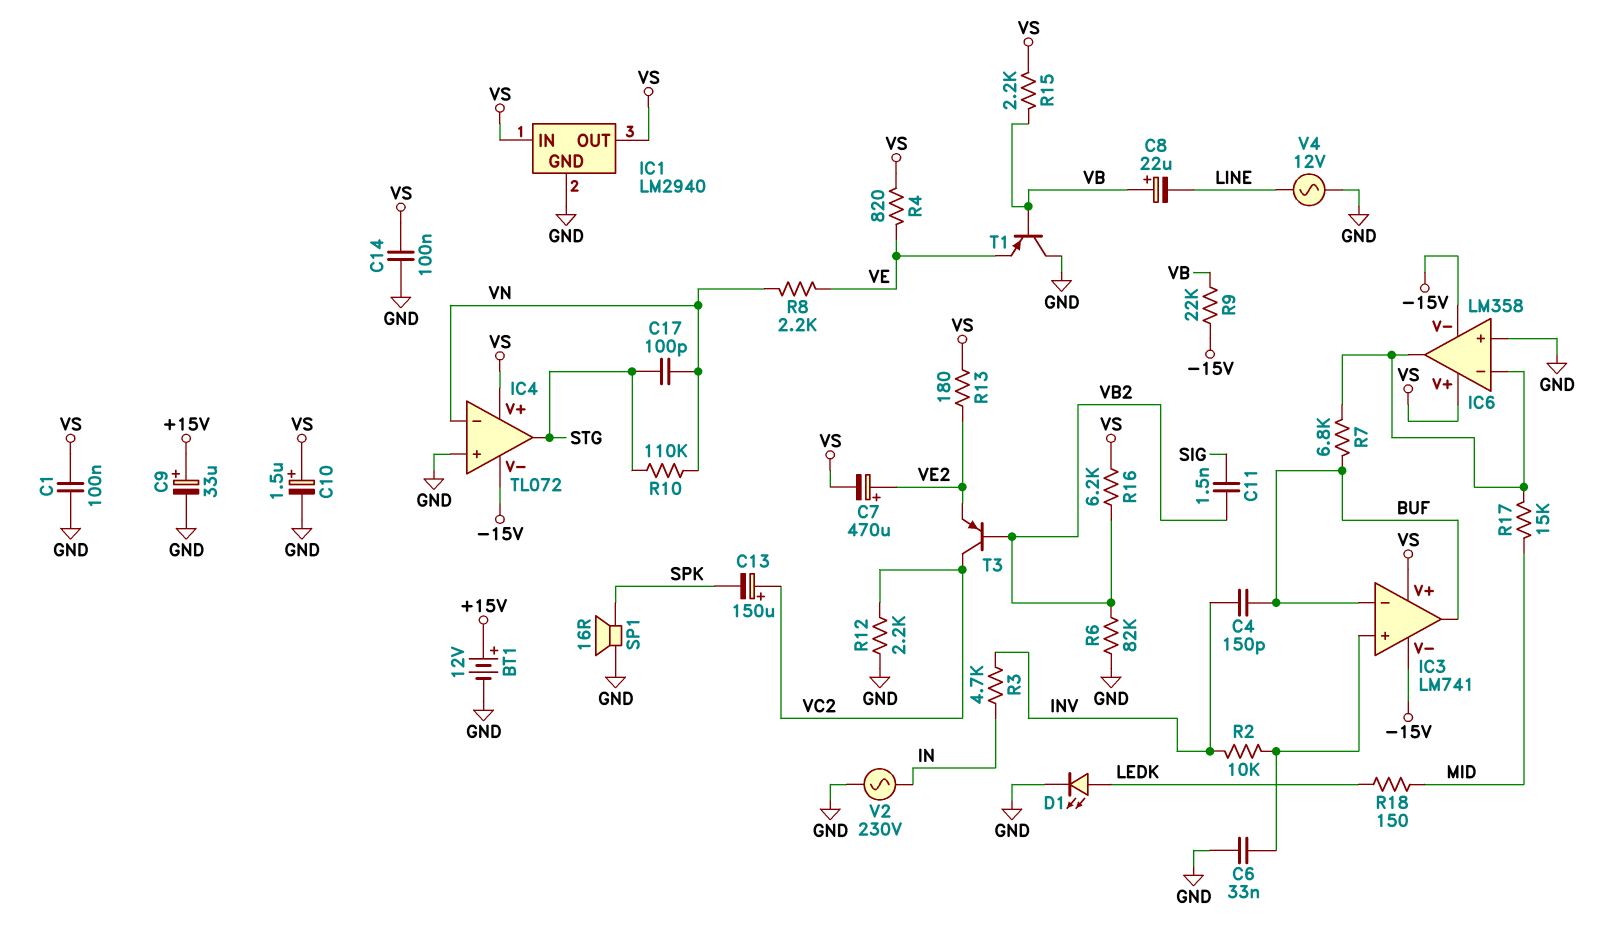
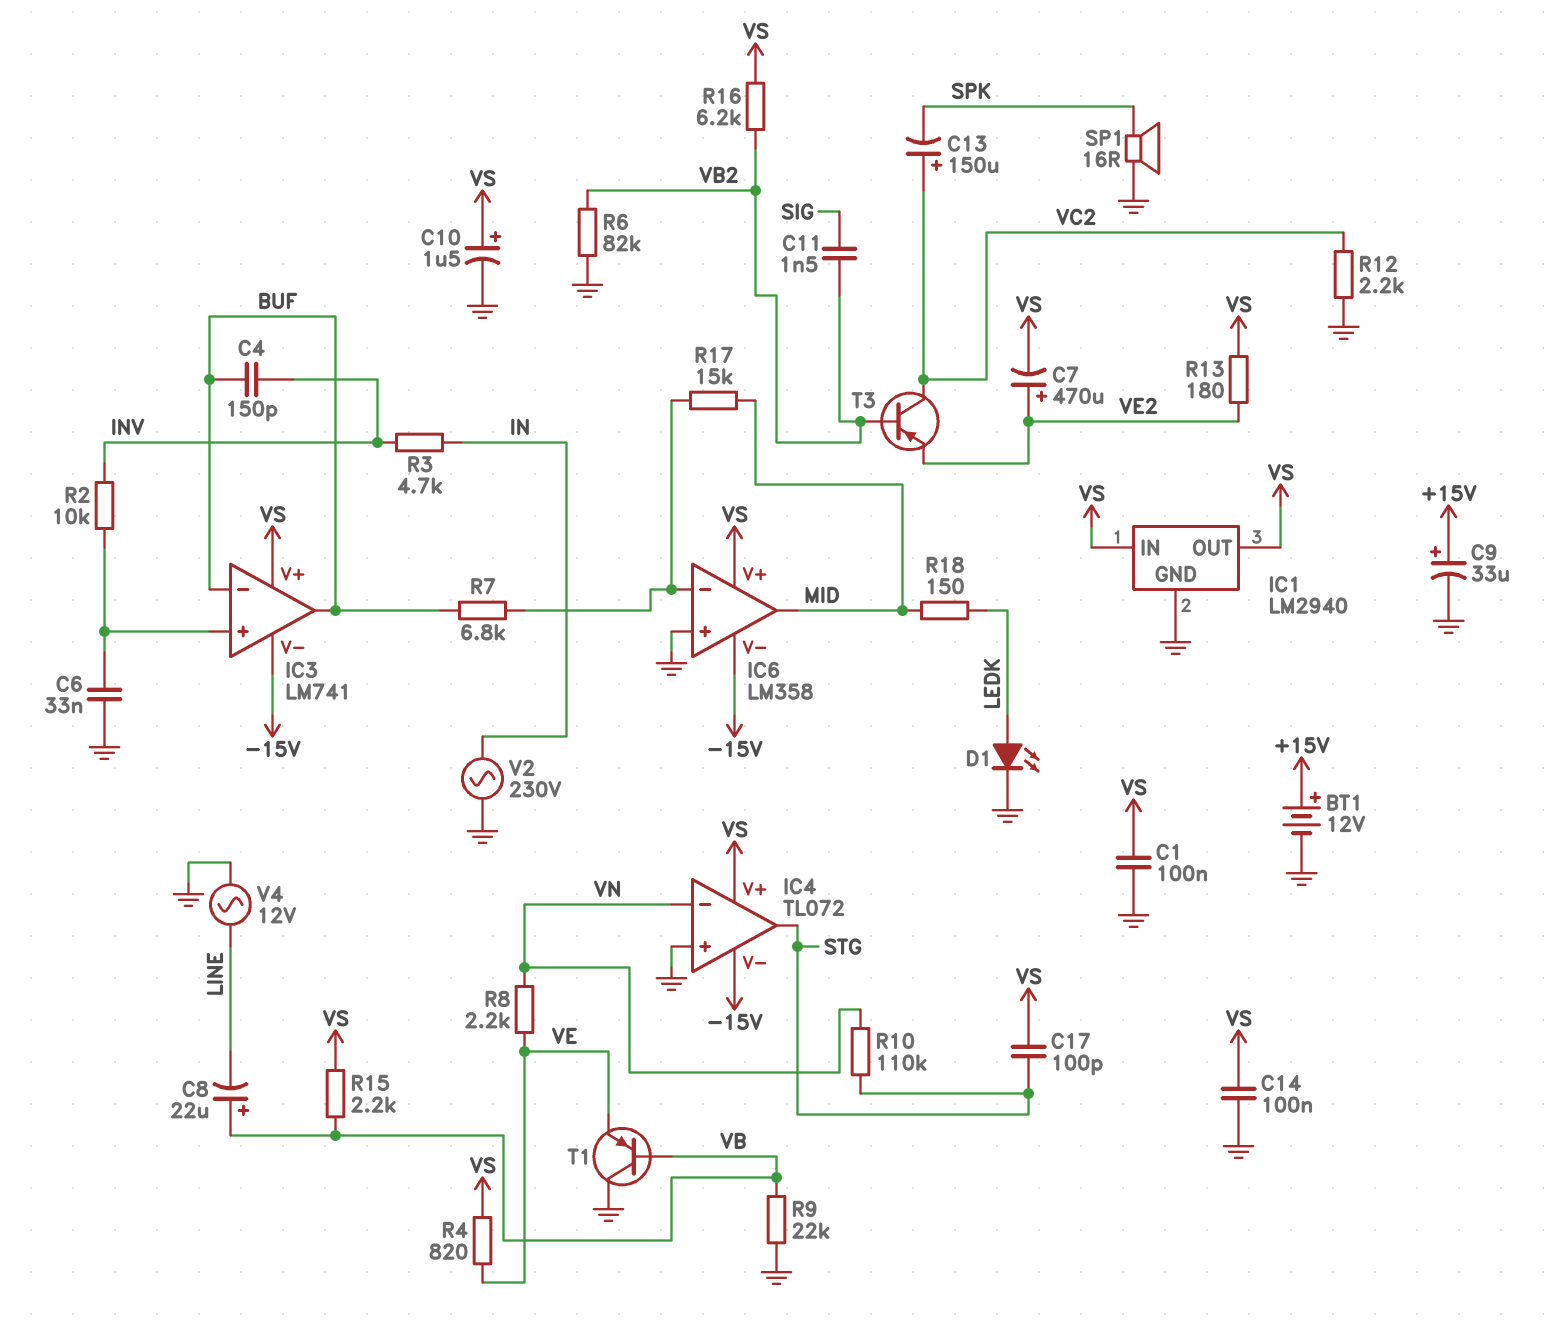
C17: 100pF (STG, VN) -> 100pF (STG, VS)
IC6 pin out: IC6/in- -> MID
R9: 22k (-15V, VB) -> 22k (GND, VB)

